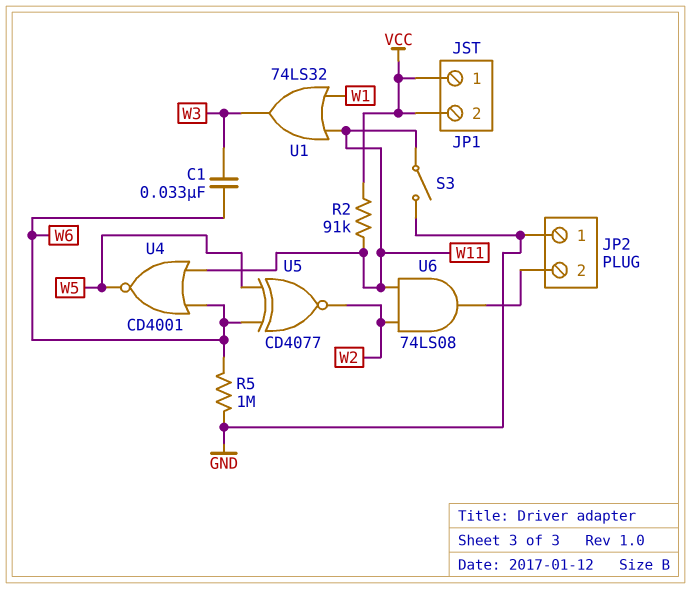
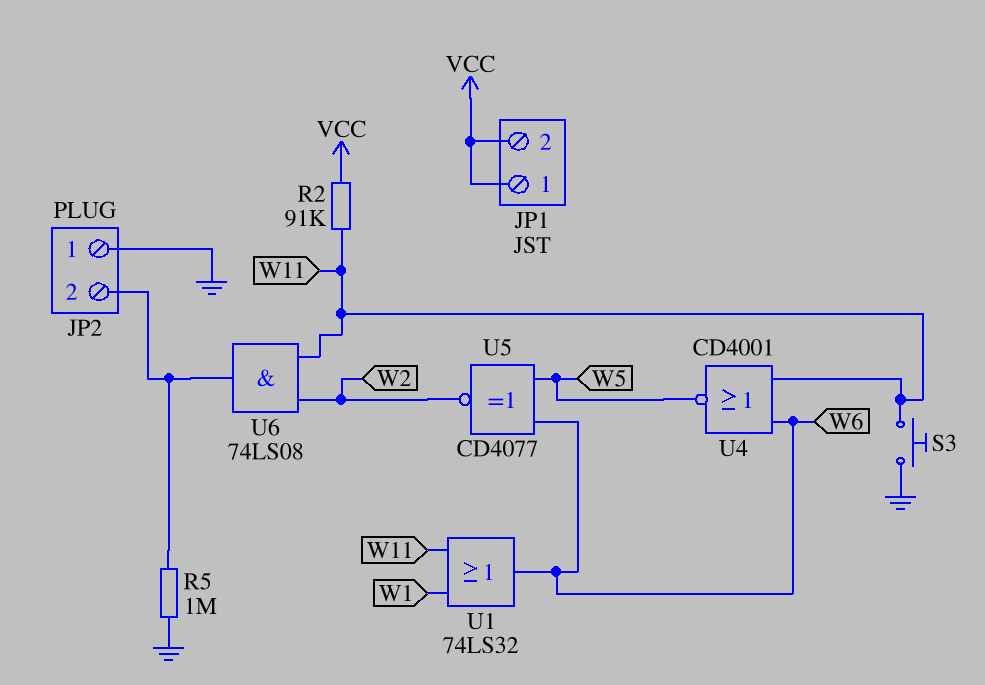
C1: 33nF (W3, W6) -> none
R5: 1M (GND, W6) -> 1M (GND, JP2/2)
S3: switch (GND, W11) -> button (GND, W11)
U1: OR 74LS32 (in W1, in W11, out W3) -> OR 74LS32 (in W1, in W11, out W6)

